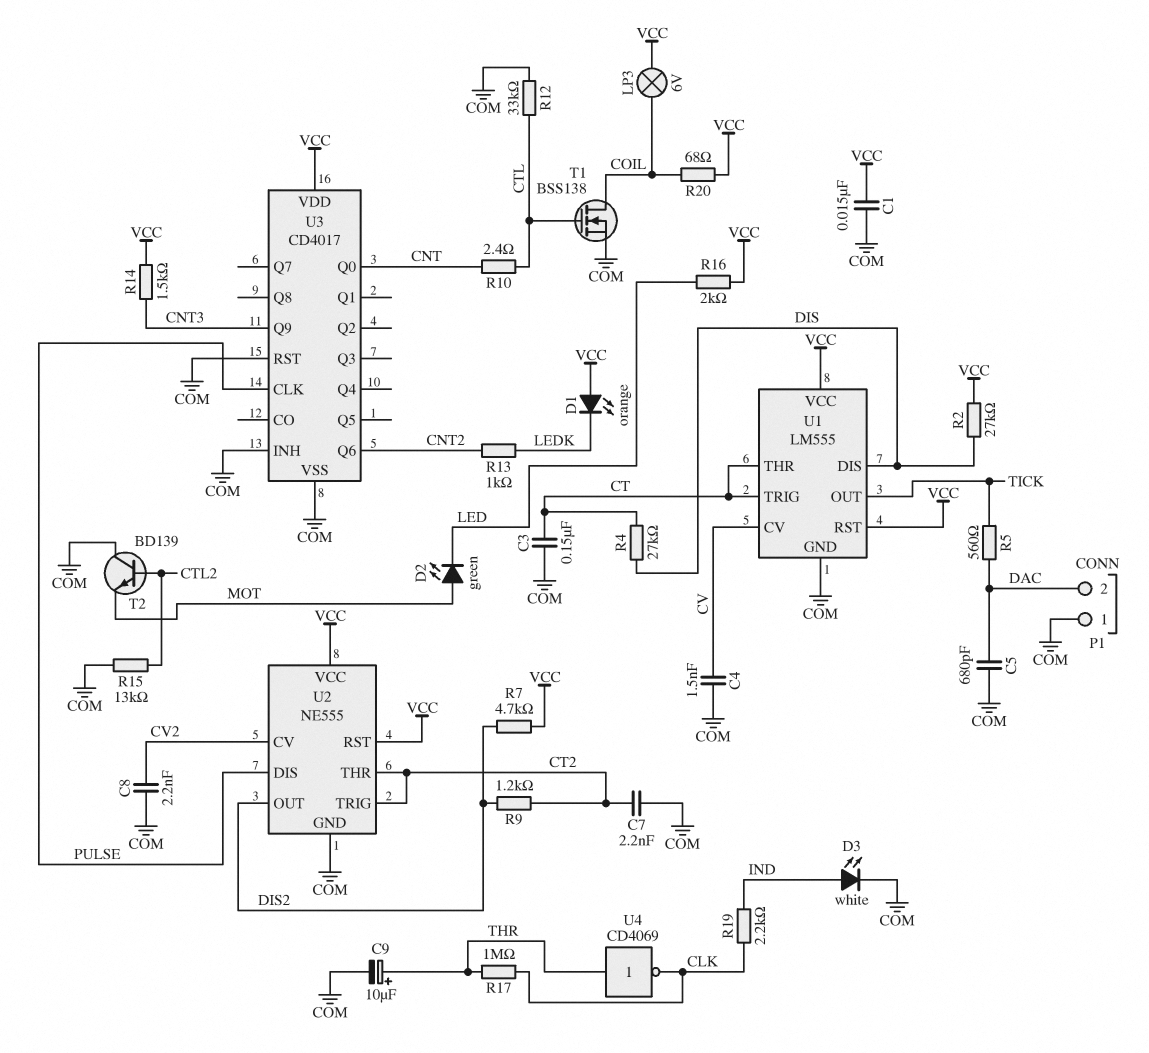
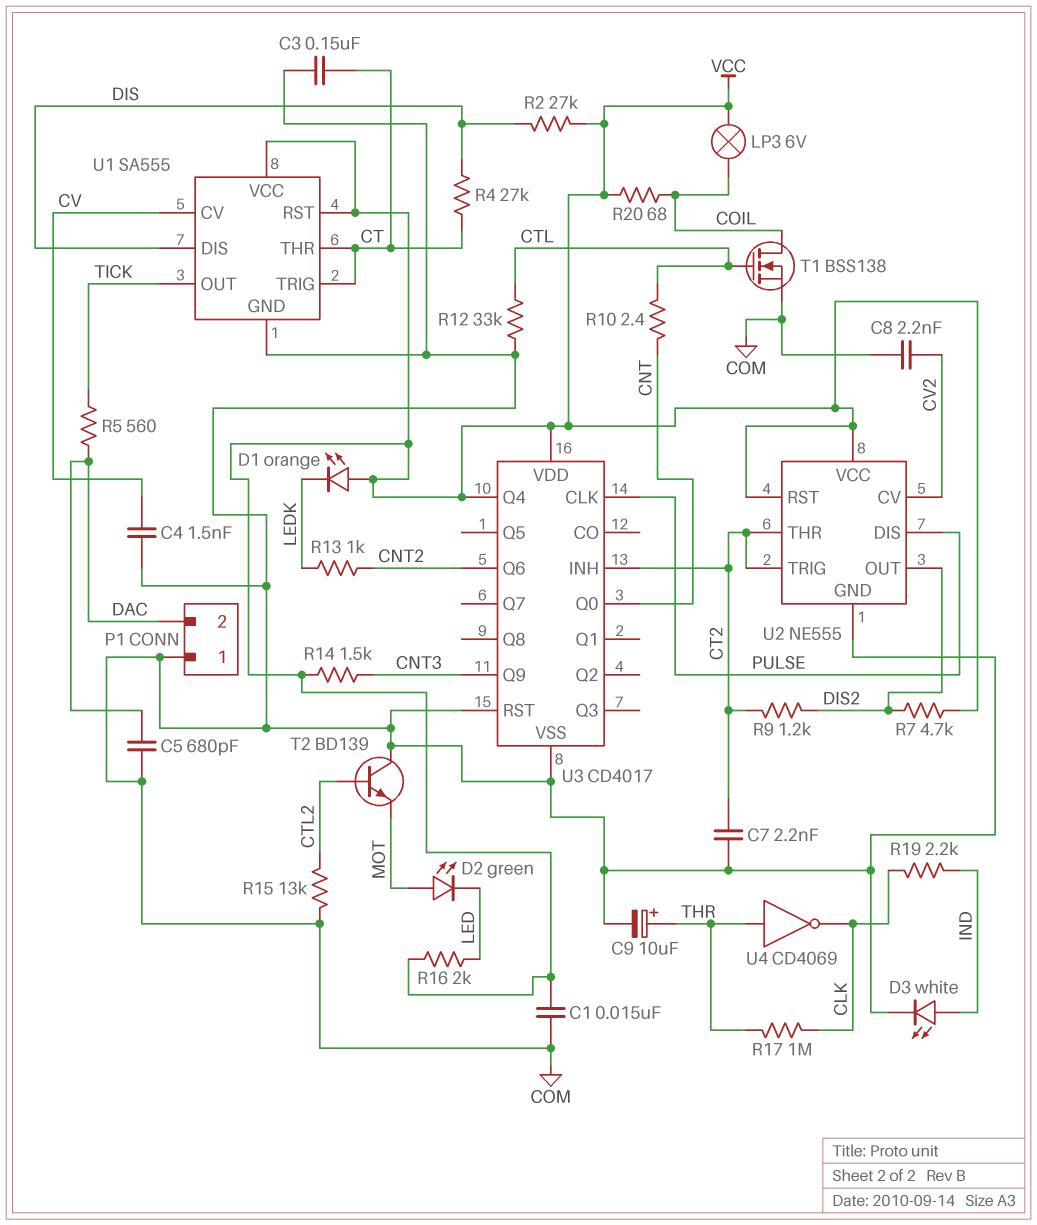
U1: LM555 -> SA555
U3 pin INH: COM -> CT2
U3 pin Q4: none -> VCC

